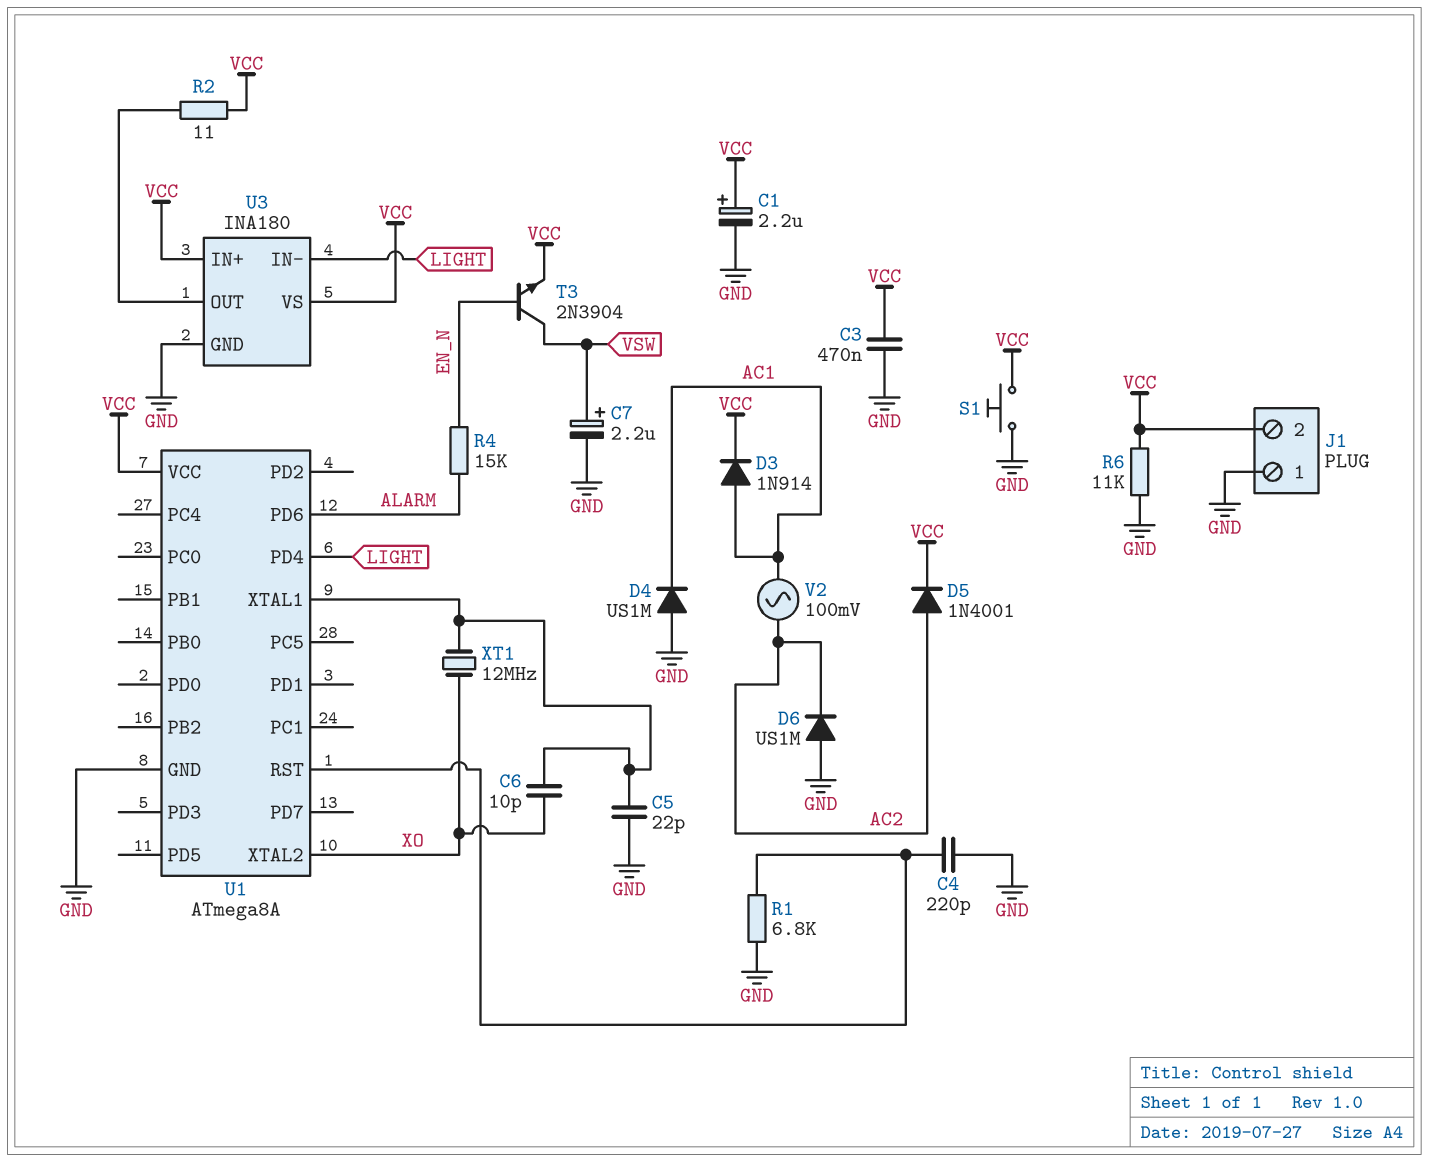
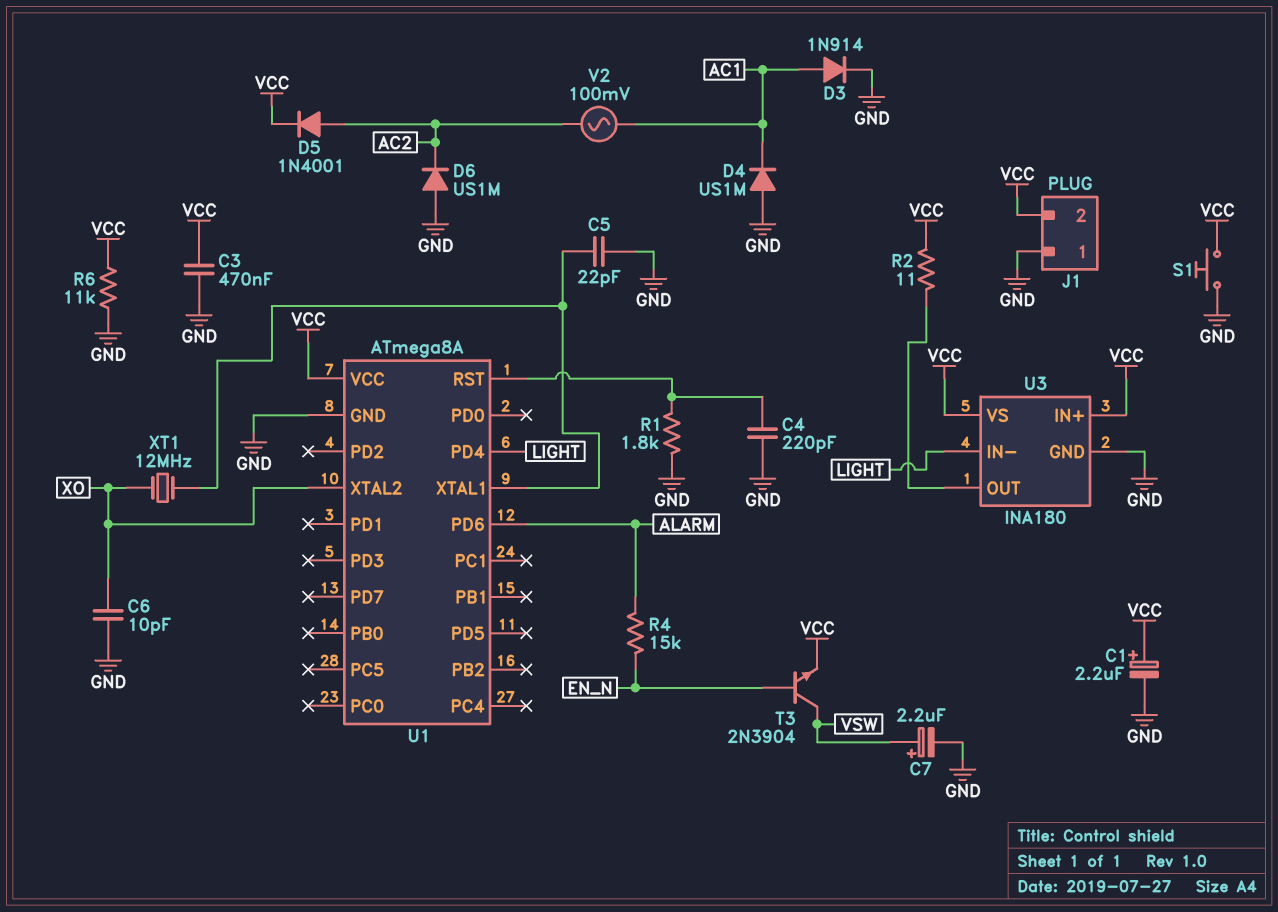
C6: 10pF (U1/XTAL1, XO) -> 10pF (GND, XO)
D3: diode 1N914 (A AC1, K VCC) -> diode 1N914 (A AC1, K GND)
R1: 6.8k (GND, U1/RST) -> 1.8k (GND, U1/RST)

